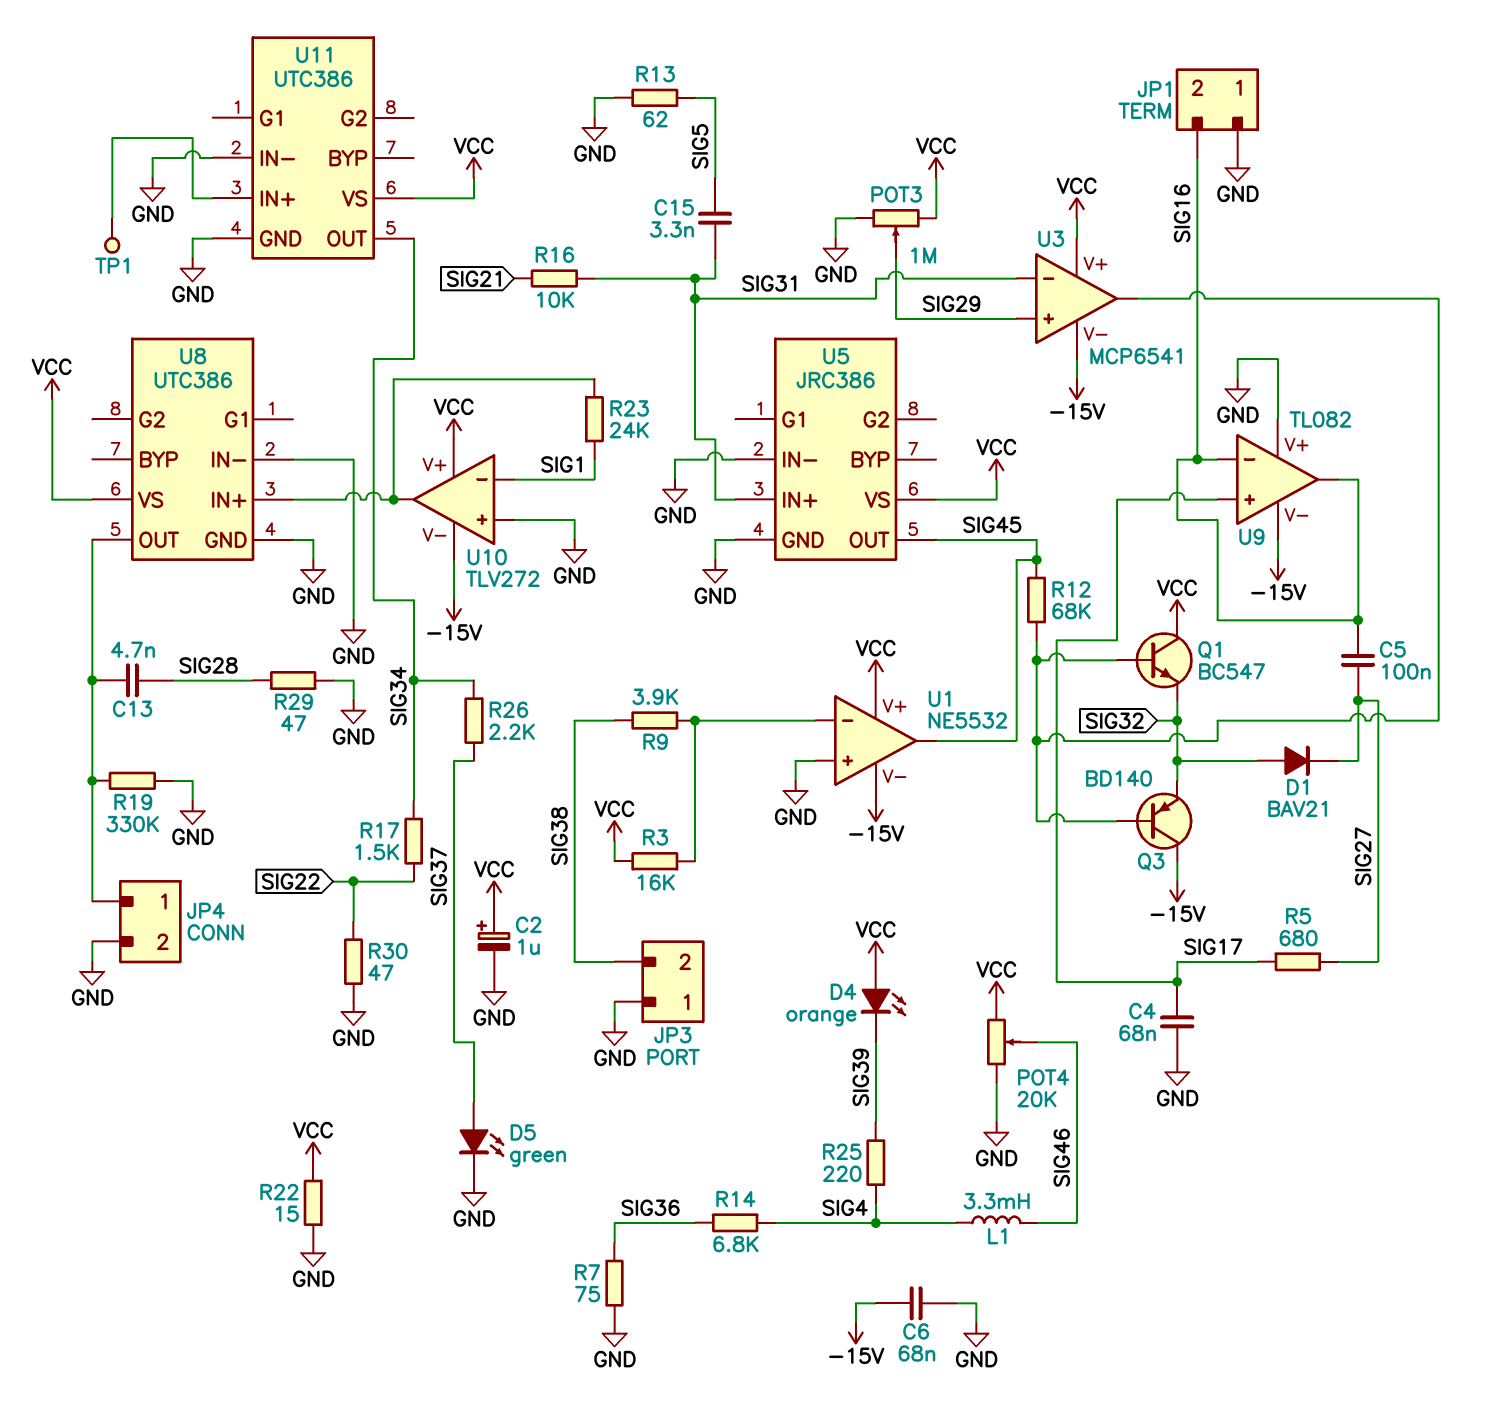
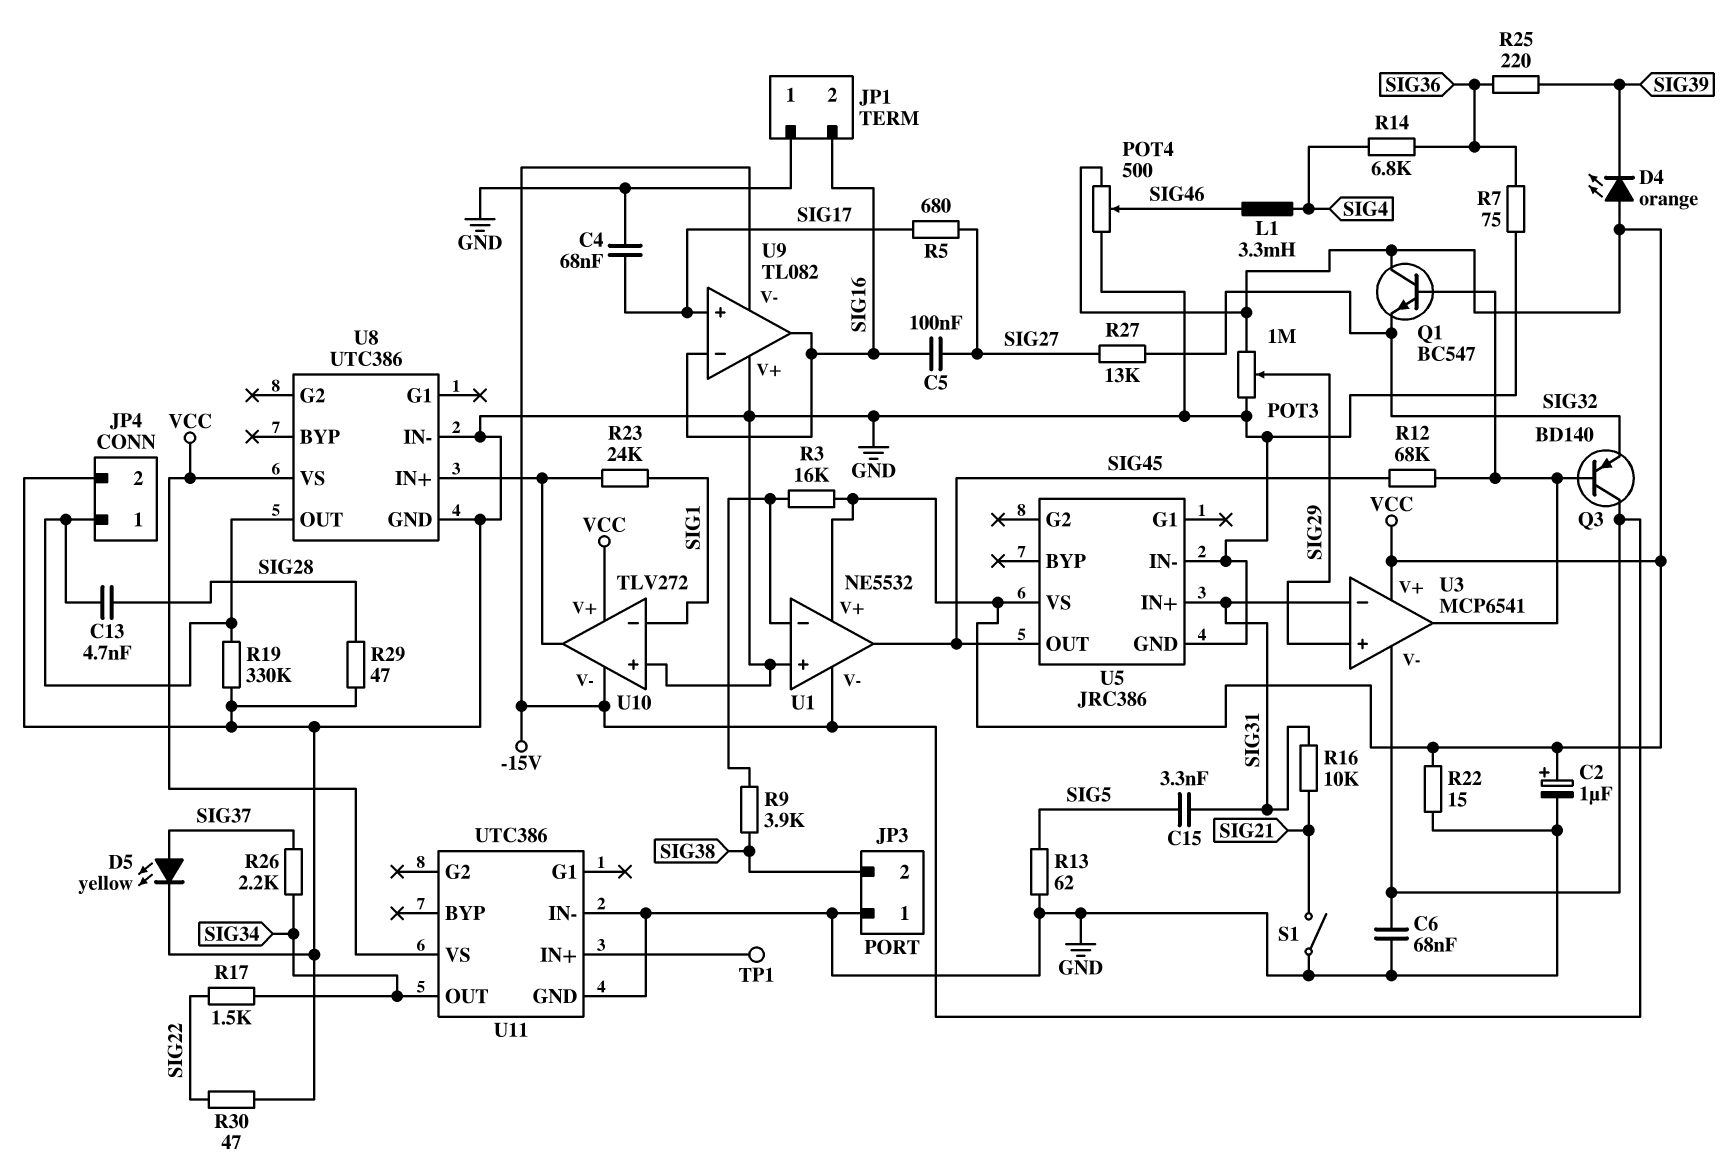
D1: diode BAV21 (A SIG32, K SIG27) -> none
D5: LED green (A SIG37, K GND) -> LED yellow (A SIG37, K GND)
POT4: 20k (GND, VCC, wiper SIG46) -> 500 (GND, VCC, wiper SIG46)
R25: 220 (SIG4, SIG39) -> 220 (SIG36, SIG39)
R27: none -> 13k (SIG27, SIG32)
S1: none -> switch (GND, SIG21)

